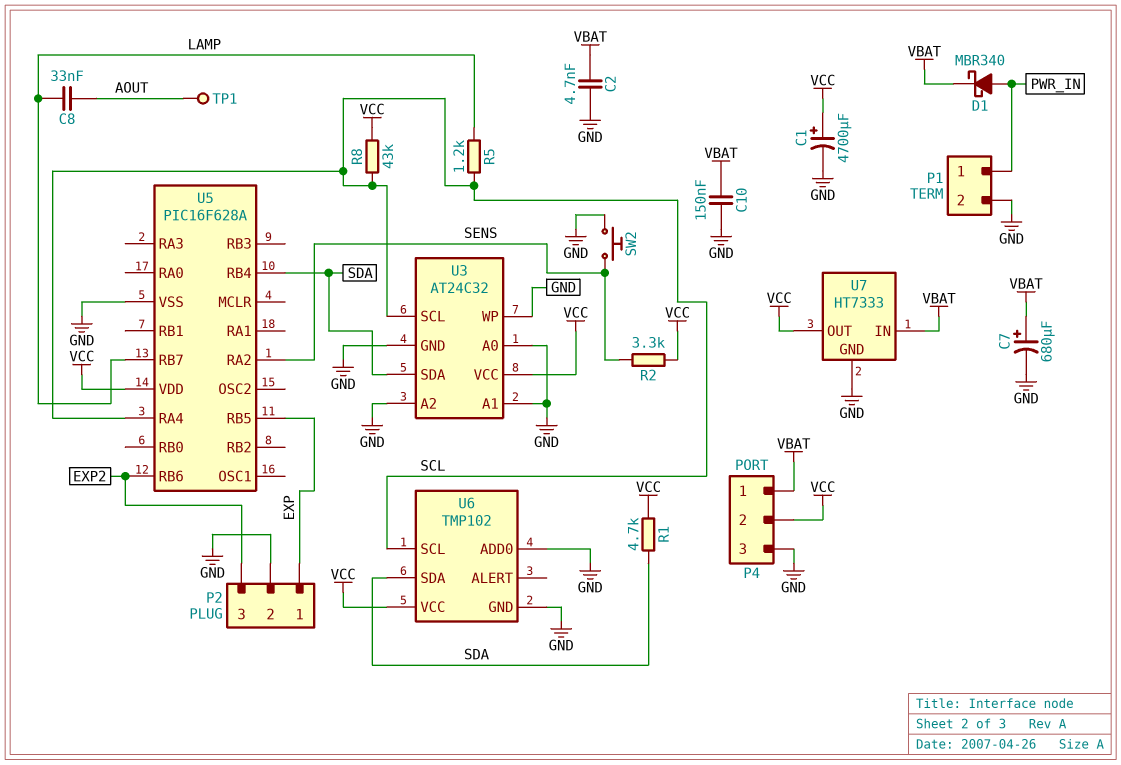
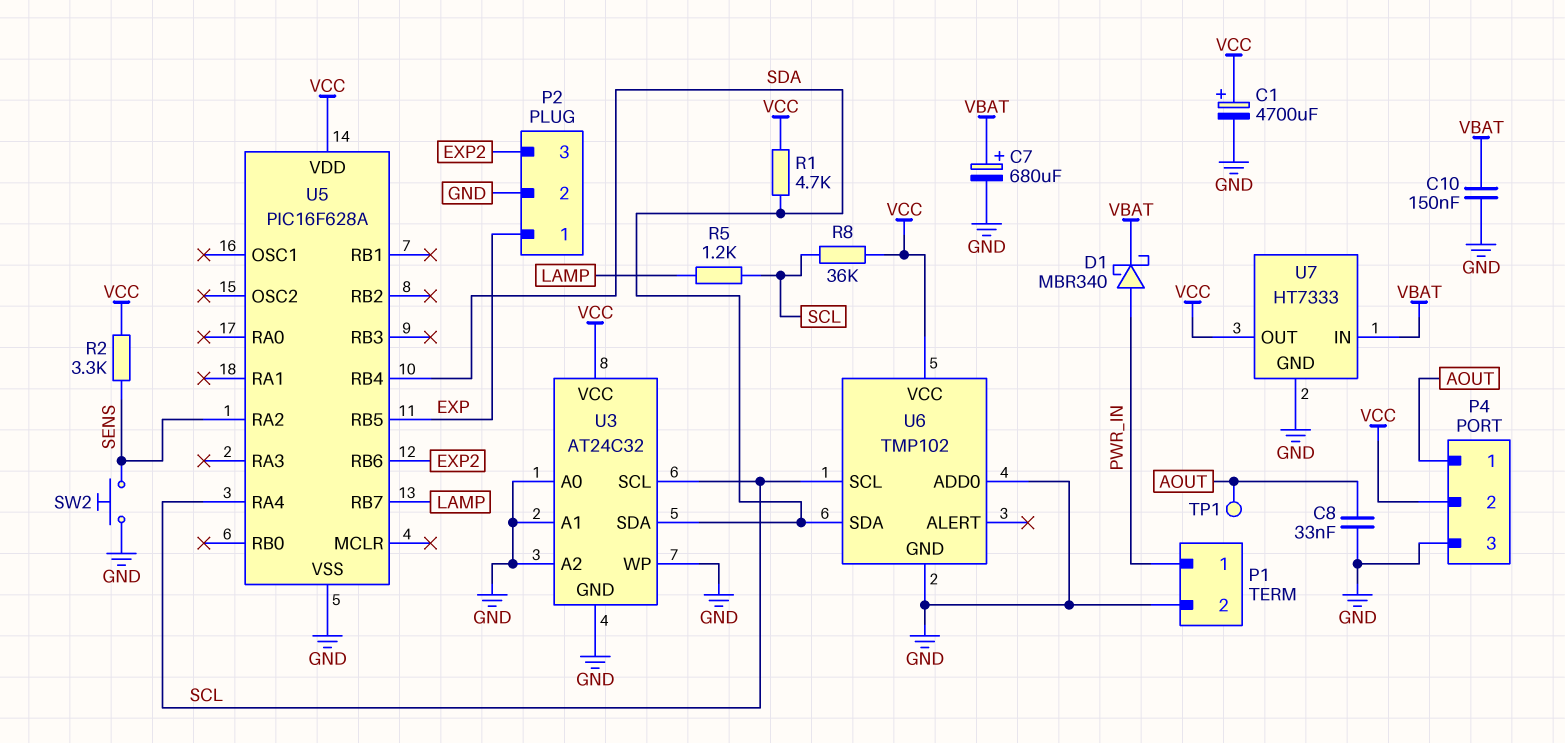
C2: 4.7nF (GND, VBAT) -> none
C8: 33nF (AOUT, LAMP) -> 33nF (AOUT, GND)
P4 pin 1: VBAT -> AOUT
R8: 43k (SCL, VCC) -> 36k (SCL, VCC)

